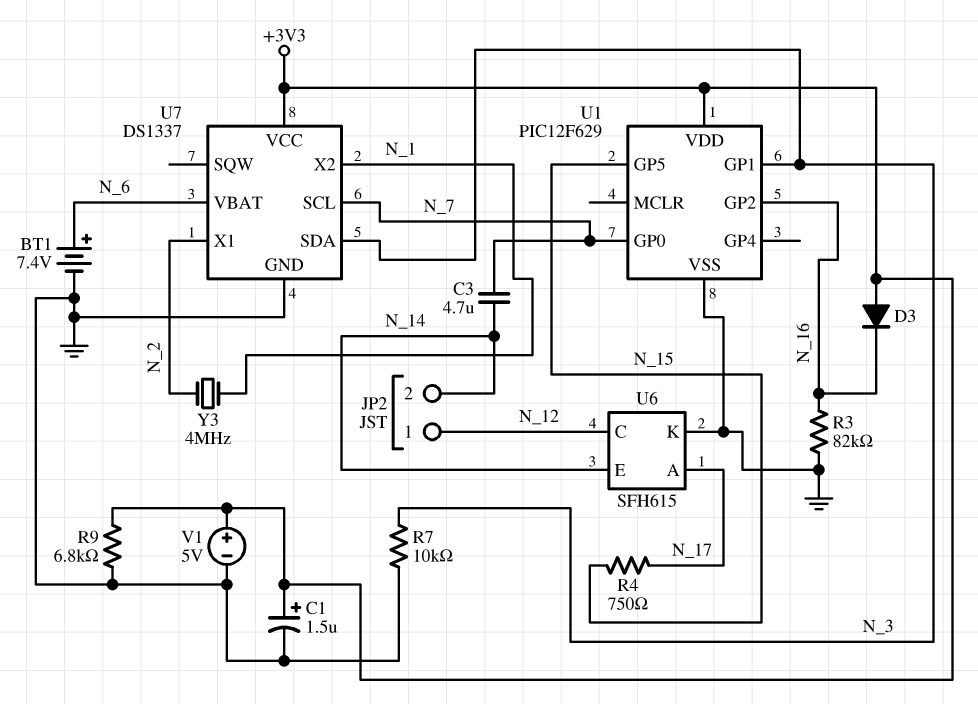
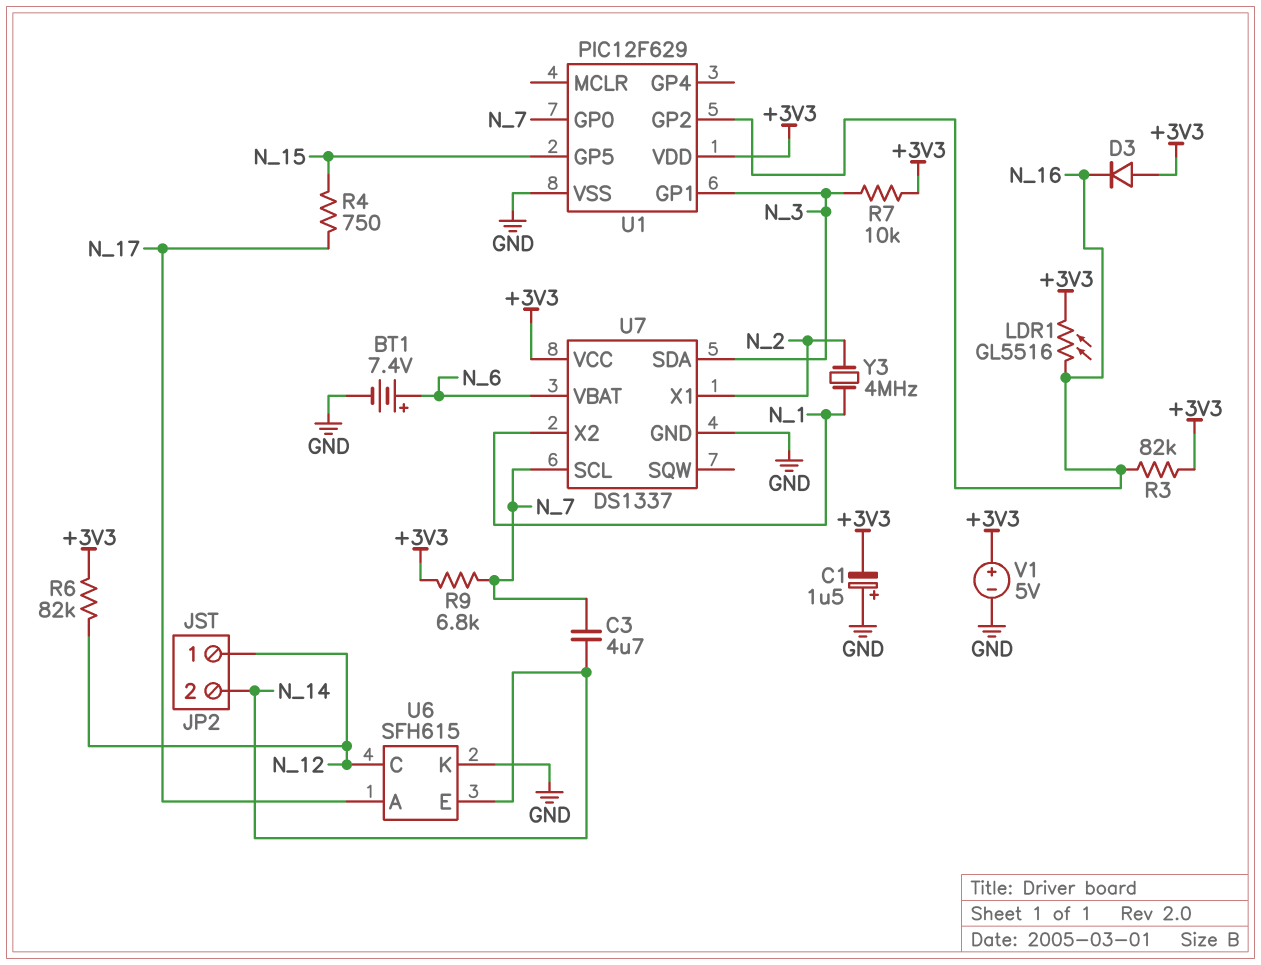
C1: 1.5uF (plus +3V3, minus GND) -> 1.5uF (plus GND, minus +3V3)
LDR1: none -> GL5516 (+3V3, N_16)
R3: 82k (GND, N_16) -> 82k (+3V3, N_16)
R6: none -> 82k (+3V3, N_12)
R7: 10k (GND, N_3) -> 10k (+3V3, N_3)
R9: 6.8k (+3V3, GND) -> 6.8k (+3V3, N_7)

